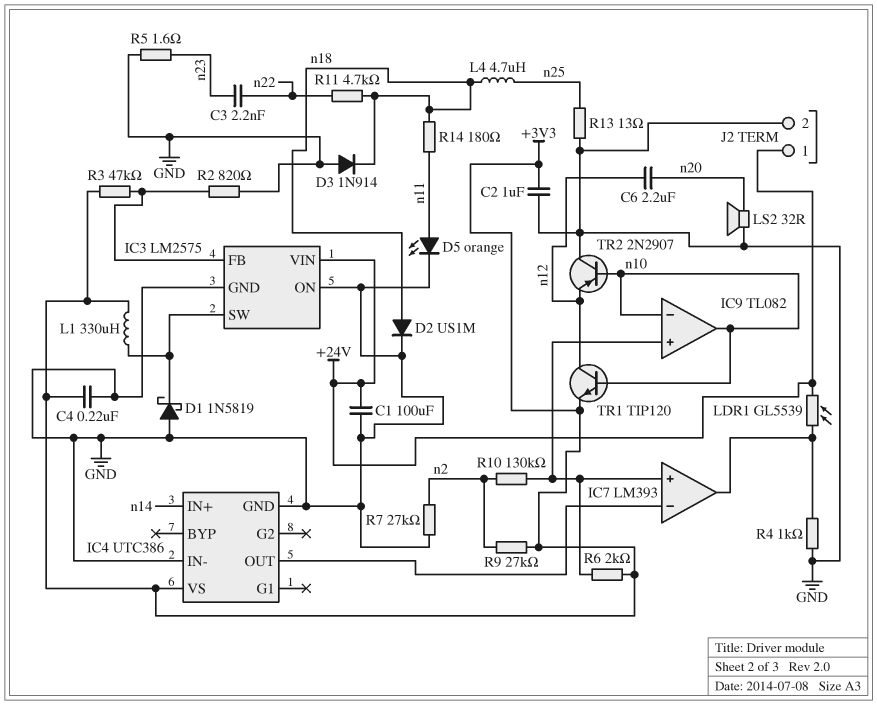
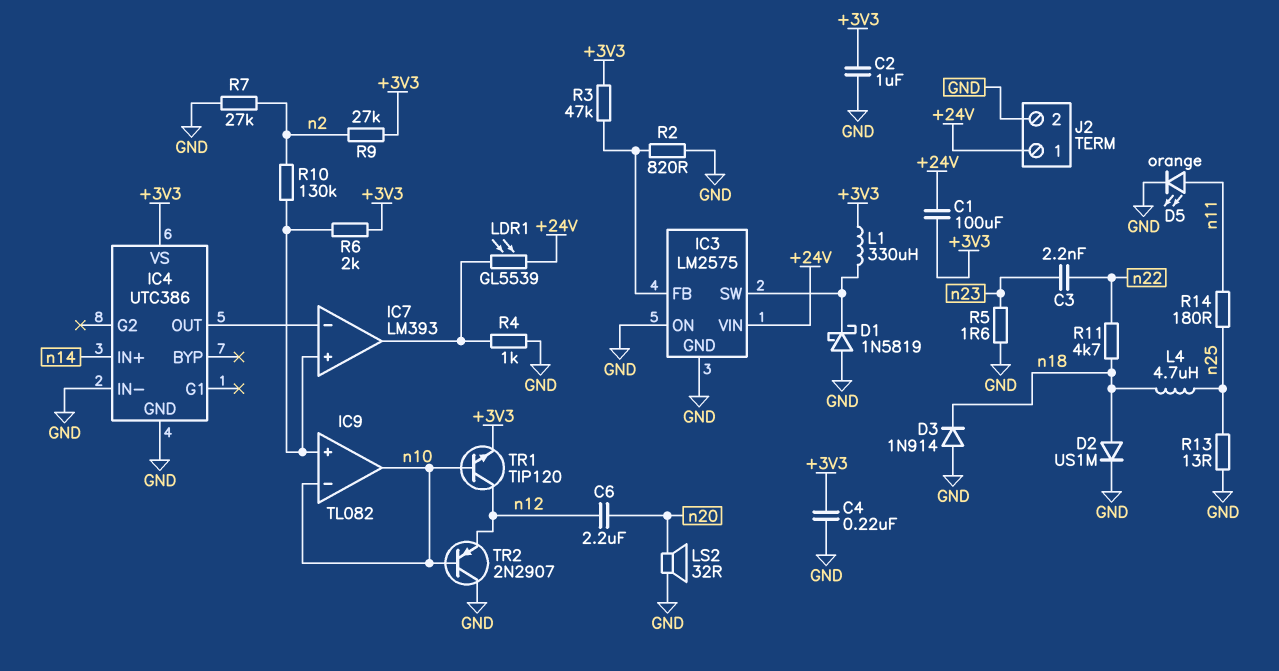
C1: 100uF (+24V, GND) -> 100uF (+3V3, +24V)
R14: 180 (n11, n18) -> 180 (n11, n25)

